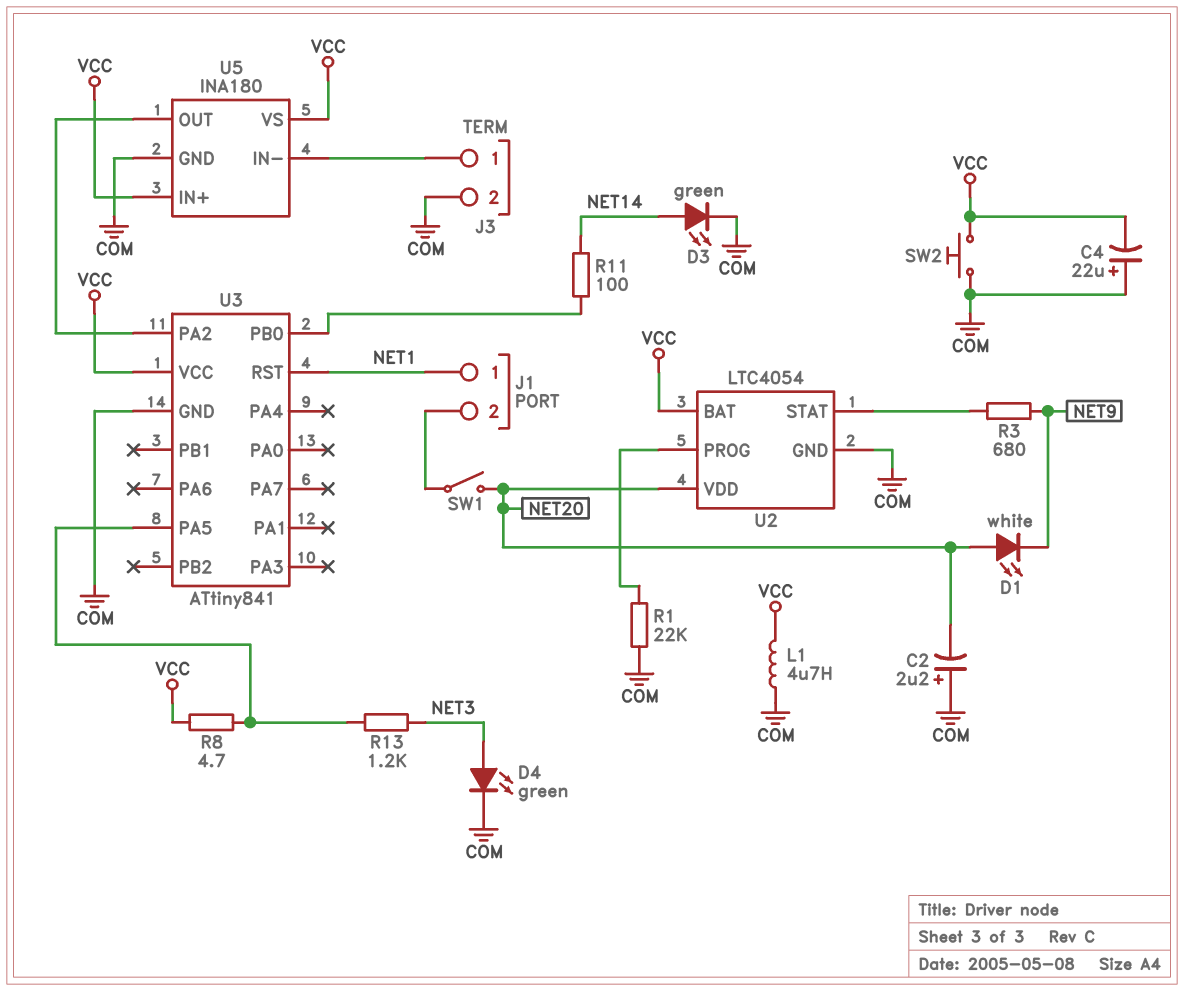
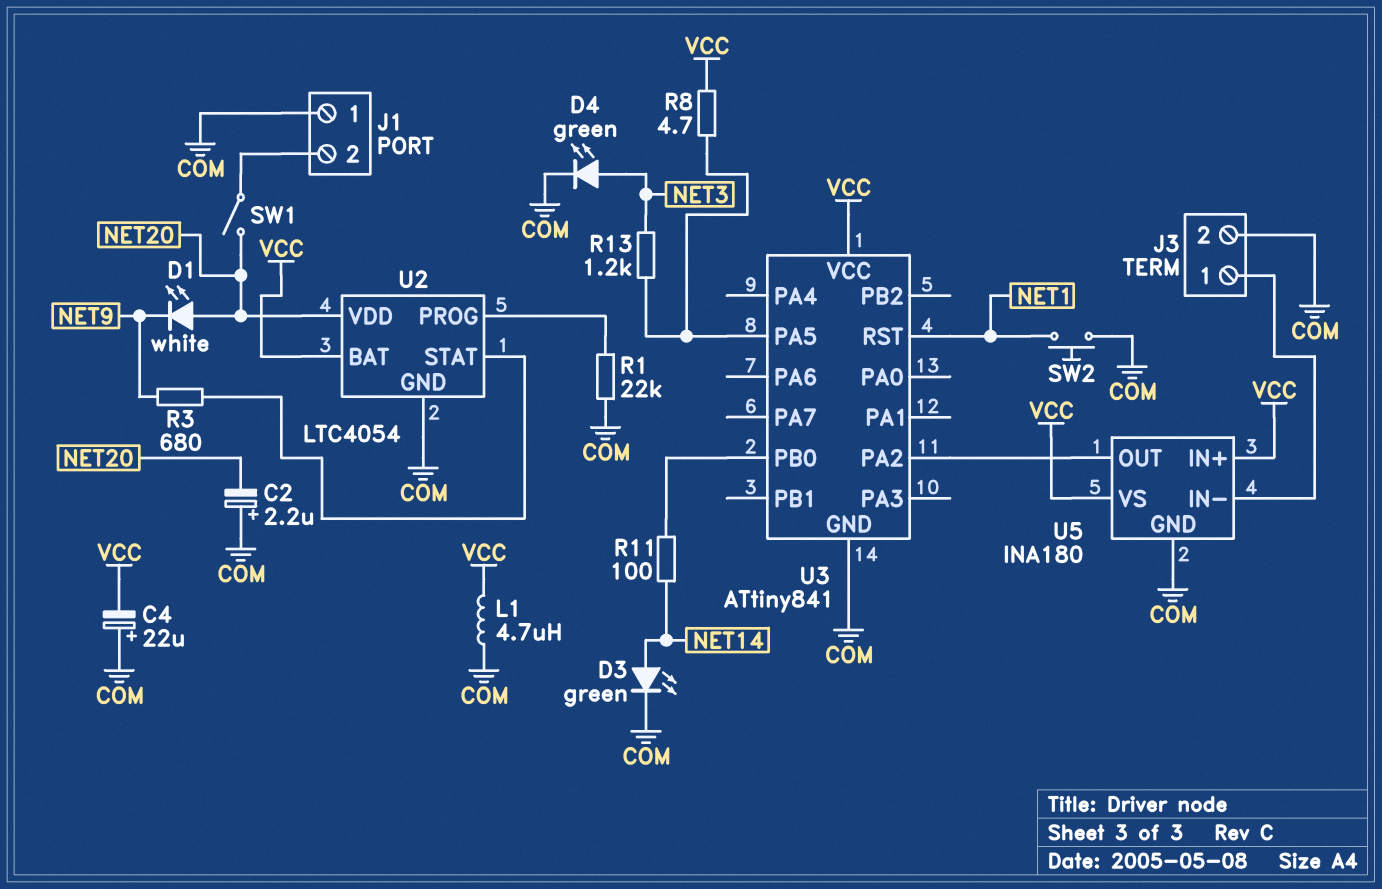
J1 pin 1: NET1 -> COM
SW2: button (COM, VCC) -> button (COM, NET1)

